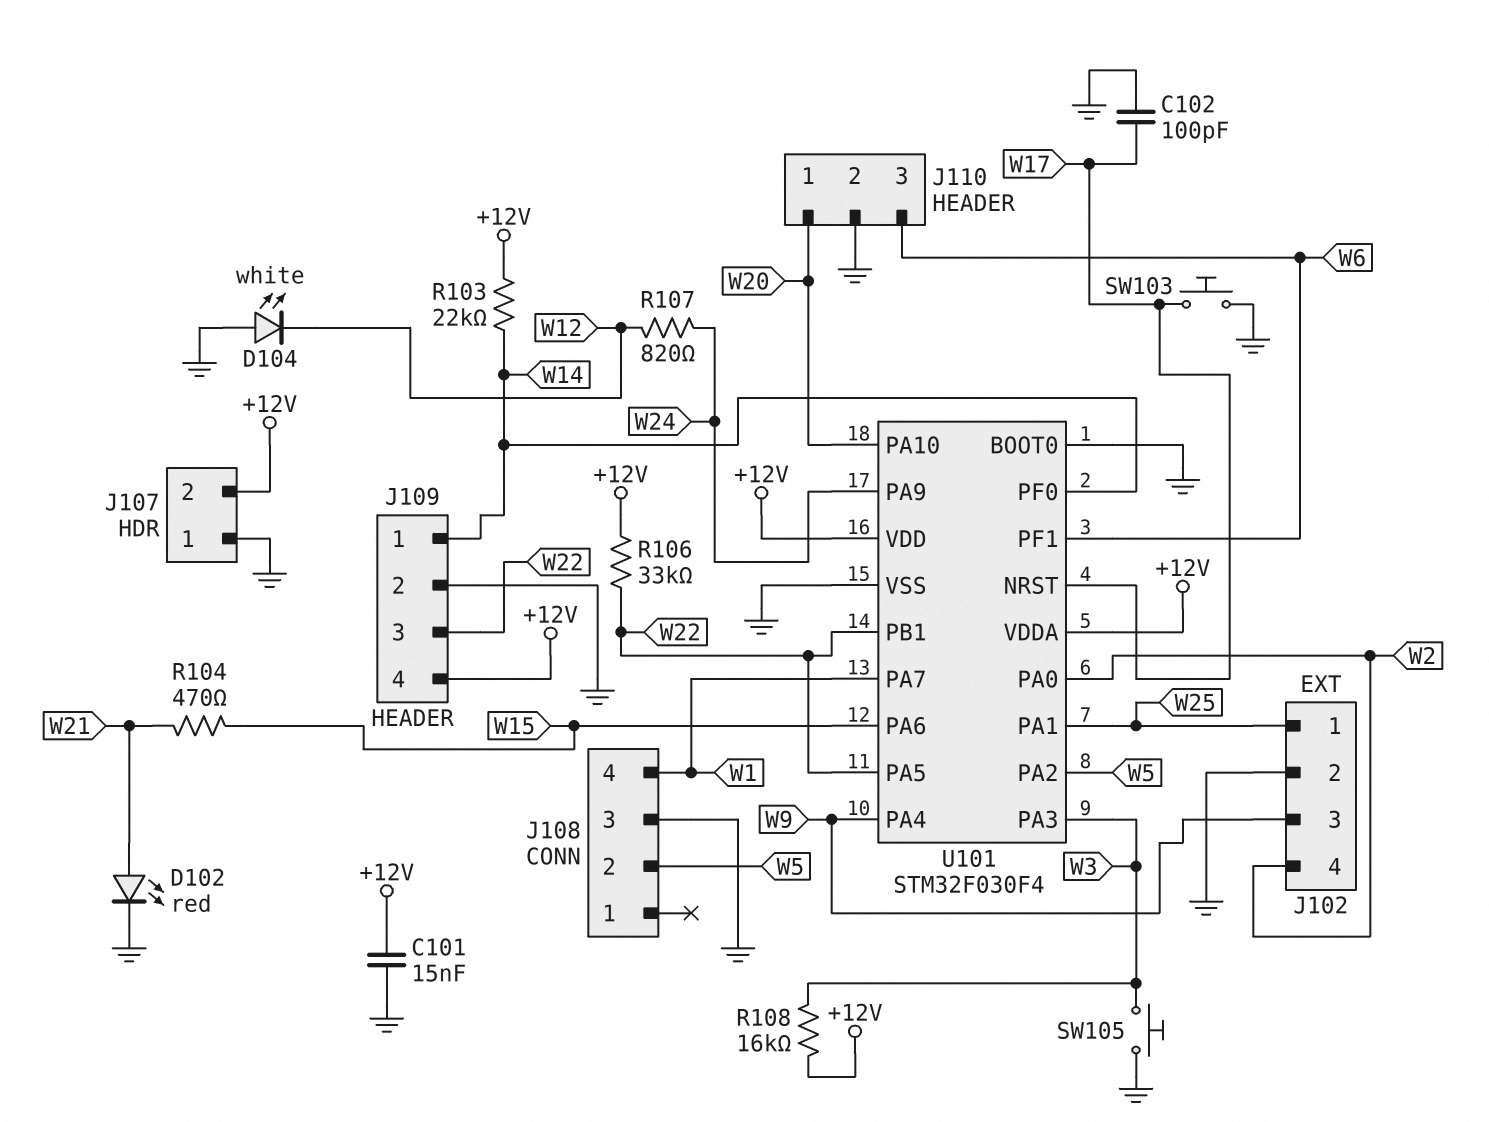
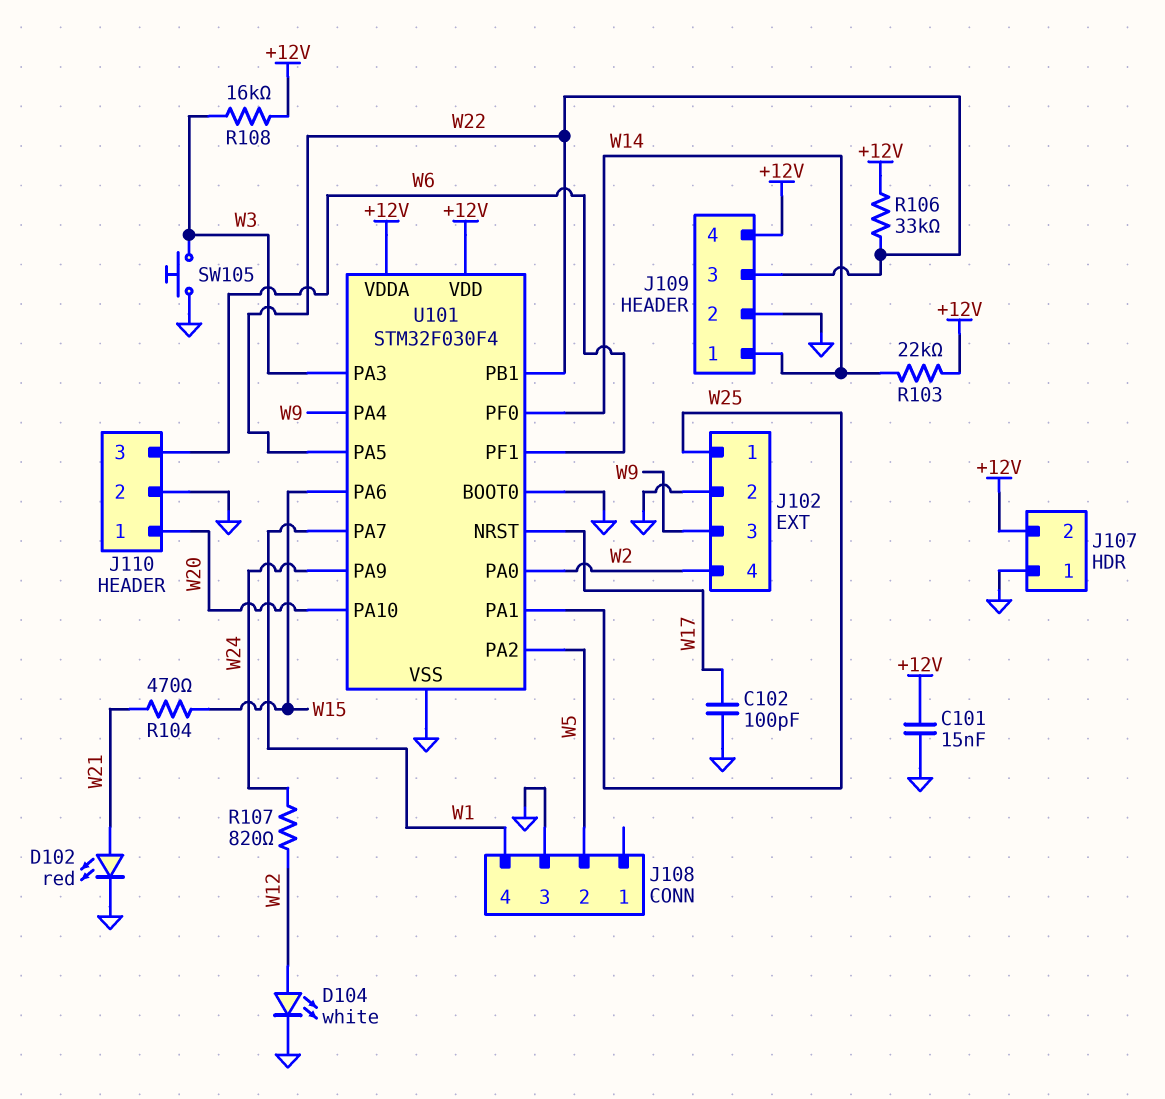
D104: LED white (A GND, K W12) -> LED white (A W12, K GND)
SW103: button (GND, W17) -> none

